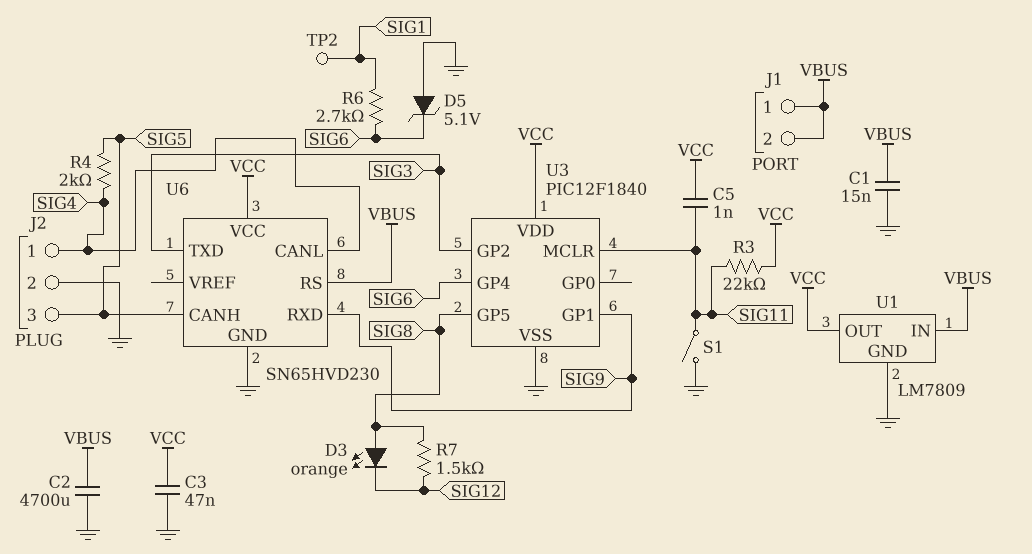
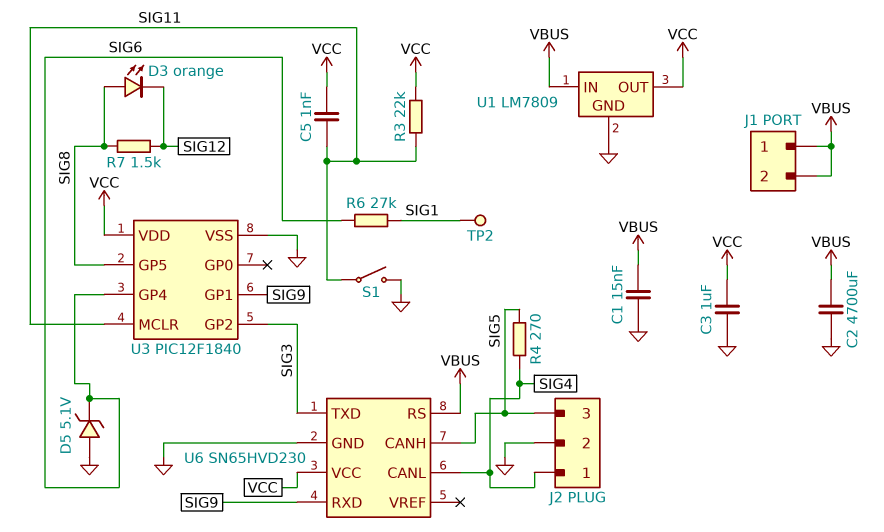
C3: 47nF (GND, VCC) -> 1uF (GND, VCC)
R4: 2k (SIG4, SIG5) -> 270 (SIG4, SIG5)
R6: 2.7k (SIG1, SIG6) -> 27k (SIG1, SIG6)

